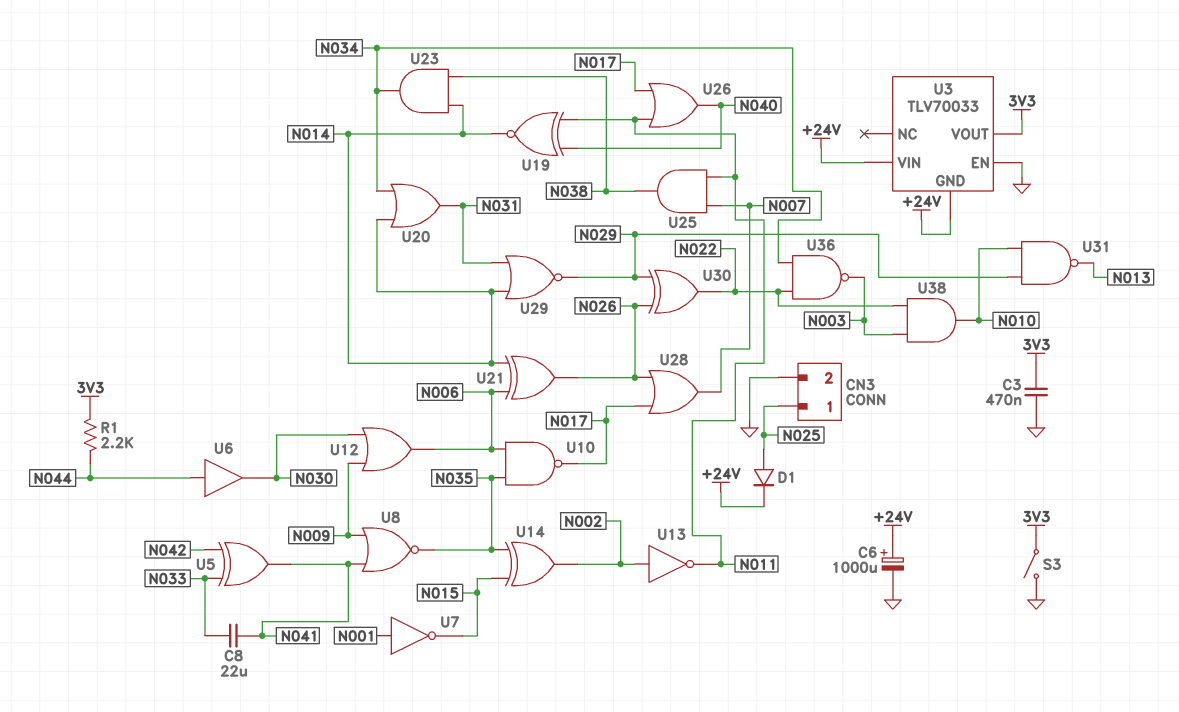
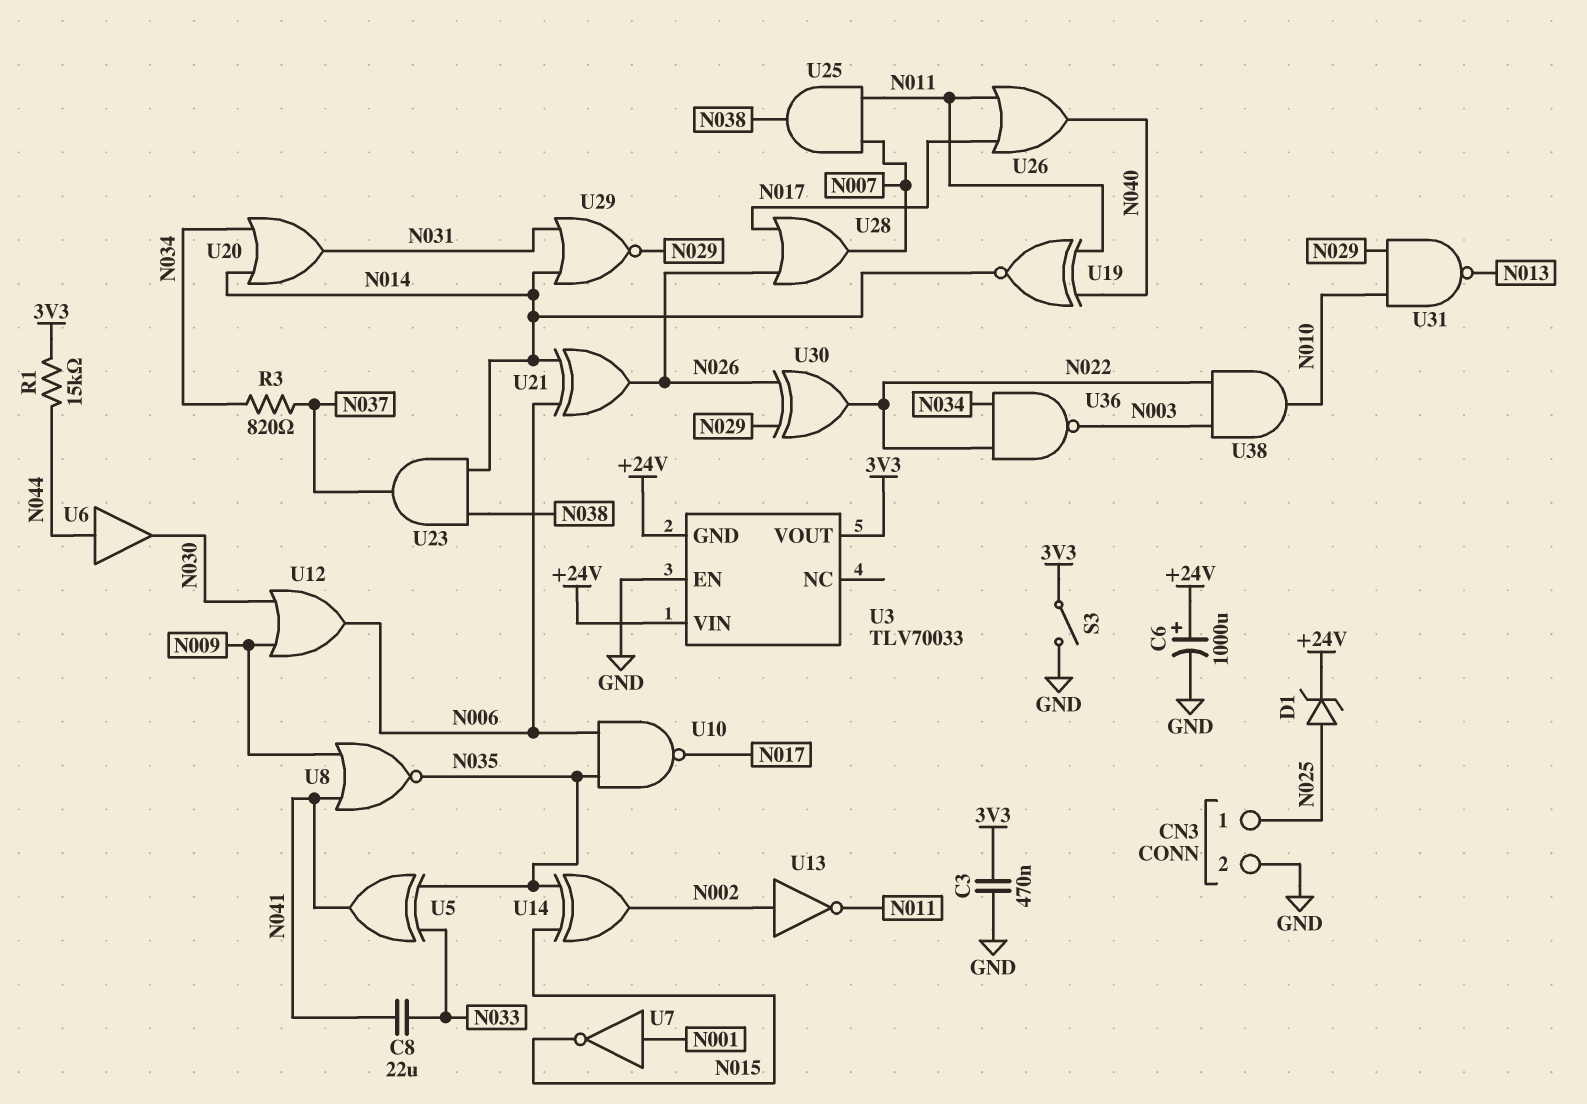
D1: diode (A N025, K +24V) -> zener (A N025, K +24V)
R1: 2.2k (3V3, N044) -> 15k (3V3, N044)
R3: none -> 820 (N034, N037)
U5: XOR (in N033, in N042, out N041) -> XOR (in N033, in N035, out N041)
U23: AND (in N014, in N038, out N034) -> AND (in N014, in N038, out N037)

